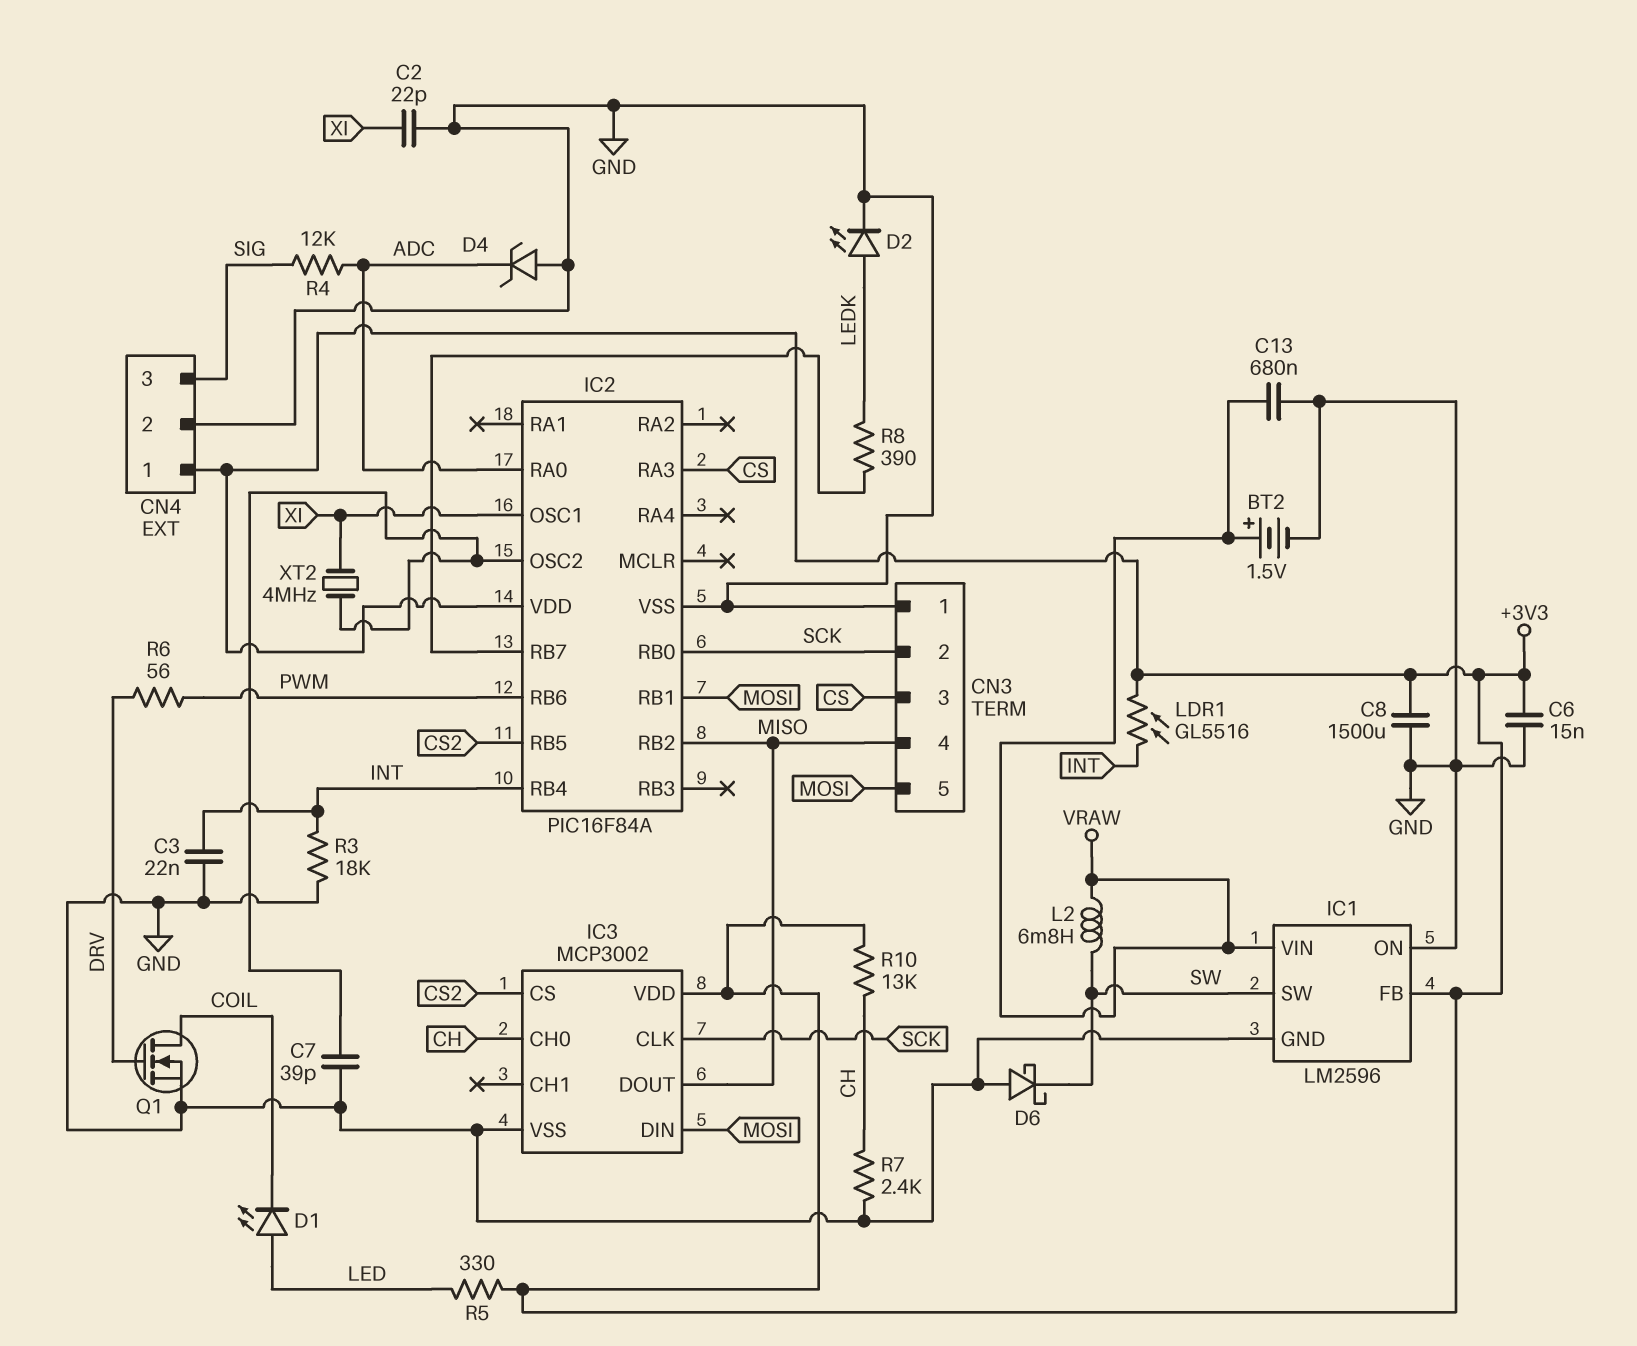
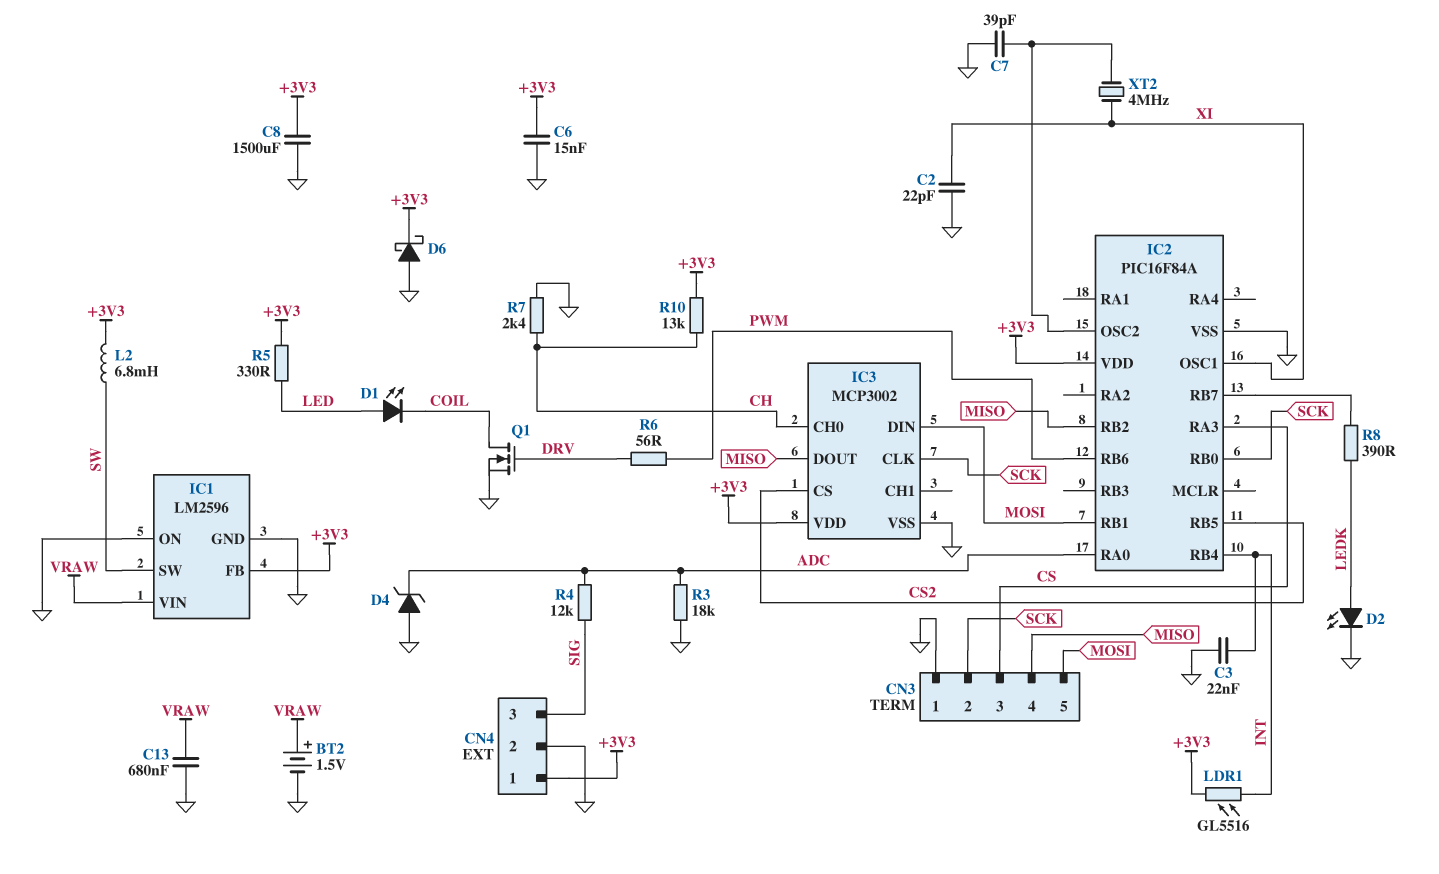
D6: schottky (A GND, K SW) -> schottky (A GND, K +3V3)
L2: 6.8mH (SW, VRAW) -> 6.8mH (+3V3, SW)
R3: 18k (GND, INT) -> 18k (ADC, GND)

